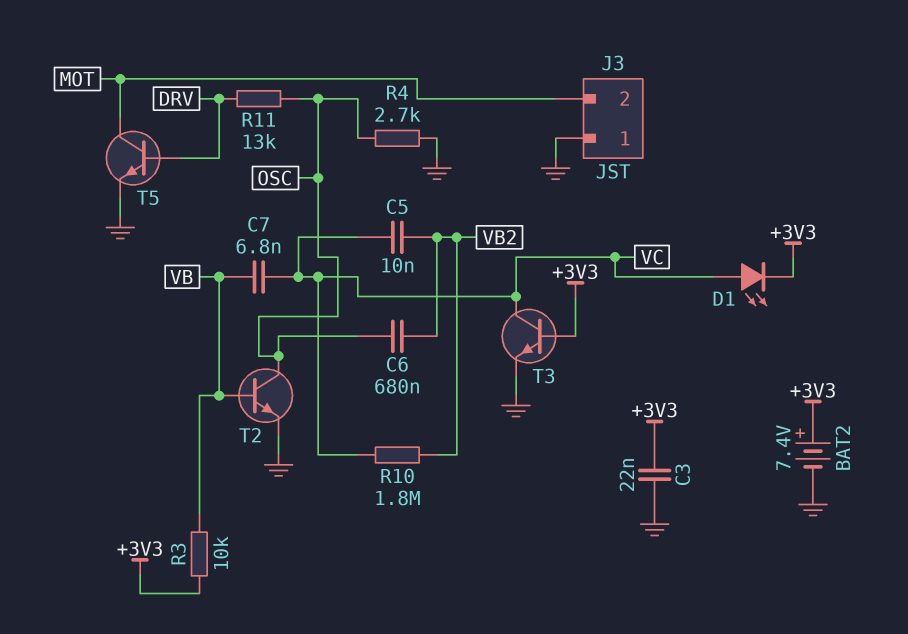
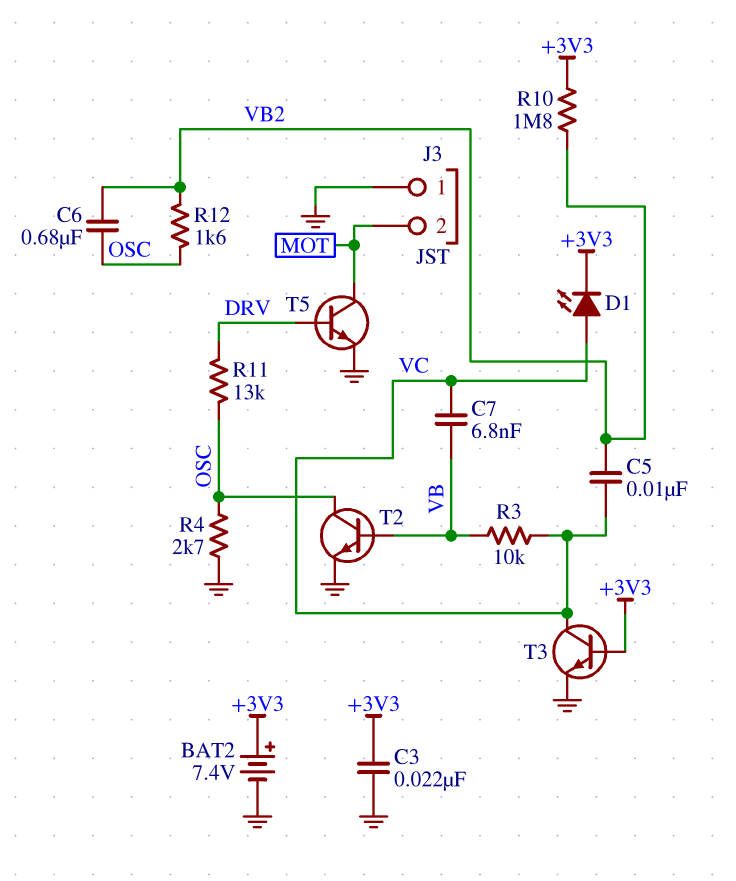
R3: 10k (+3V3, VB) -> 10k (VB, VC)
R10: 1.8M (VB2, VC) -> 1.8M (+3V3, VB2)
R12: none -> 1.6k (OSC, VB2)

